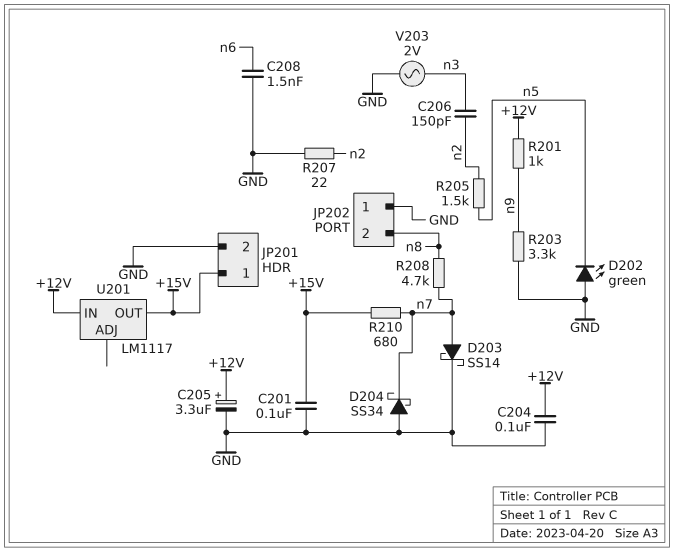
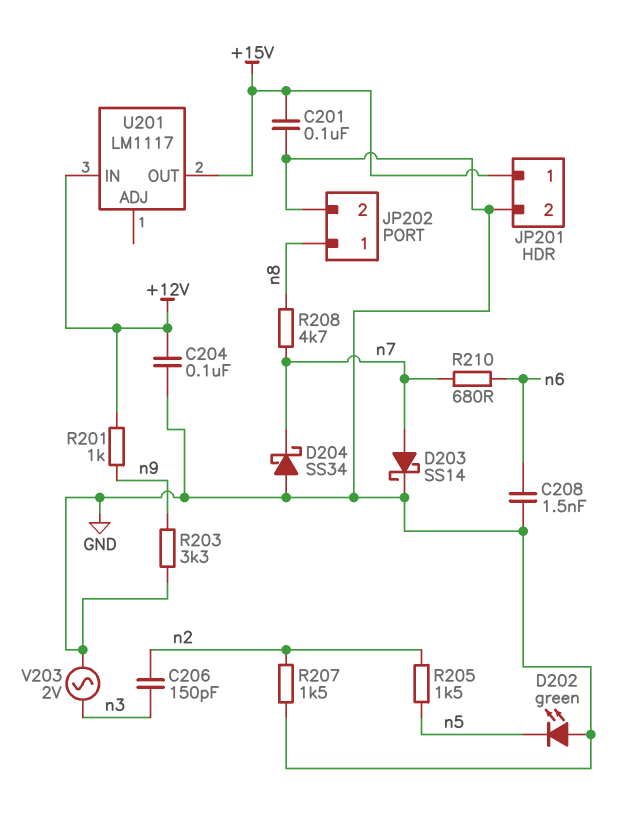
C205: 3.3uF (plus +12V, minus GND) -> none
JP202 pin 1: GND -> n8
JP202 pin 2: n8 -> GND
R207: 22 (GND, n2) -> 1.5k (GND, n2)
R210: 680 (+15V, n7) -> 680 (n6, n7)

